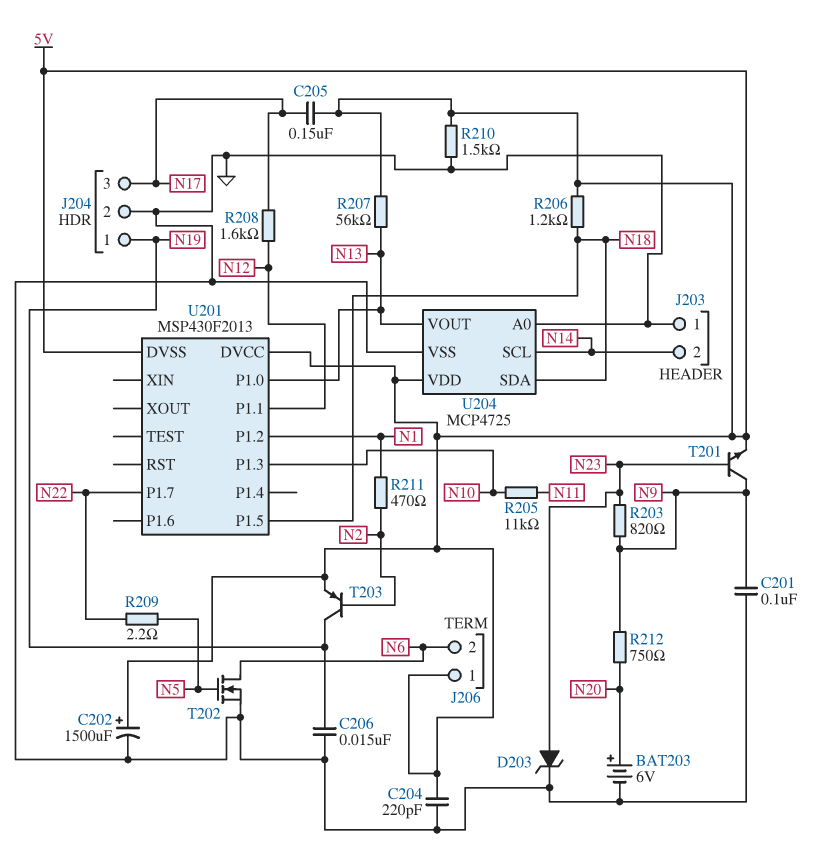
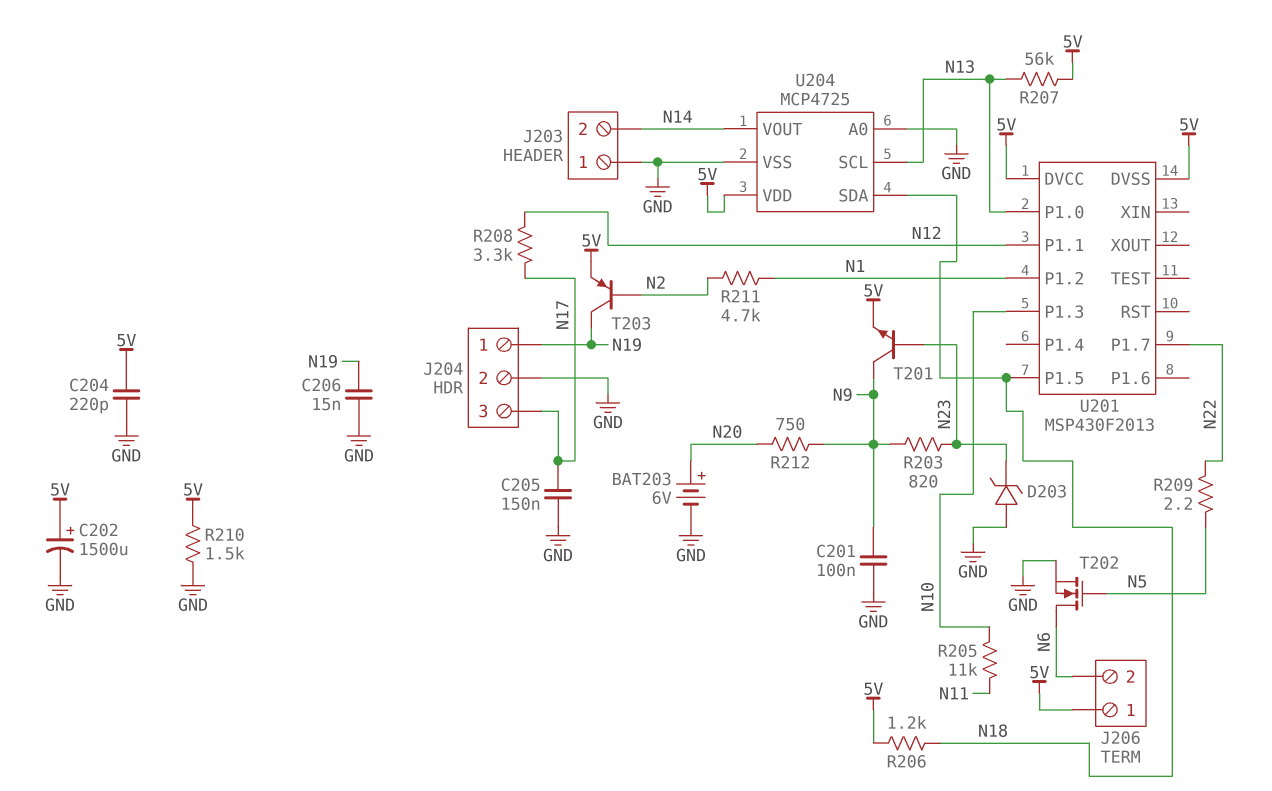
C205: 150nF (5V, N17) -> 150nF (GND, N17)
D203: zener (A N23, K GND) -> zener (A GND, K N23)
R208: 1.6k (N12, N17) -> 3.3k (N12, N17)
R211: 470 (N1, N2) -> 4.7k (N1, N2)
U204 pin SCL: N14 -> N13
U204 pin VOUT: N13 -> N14

